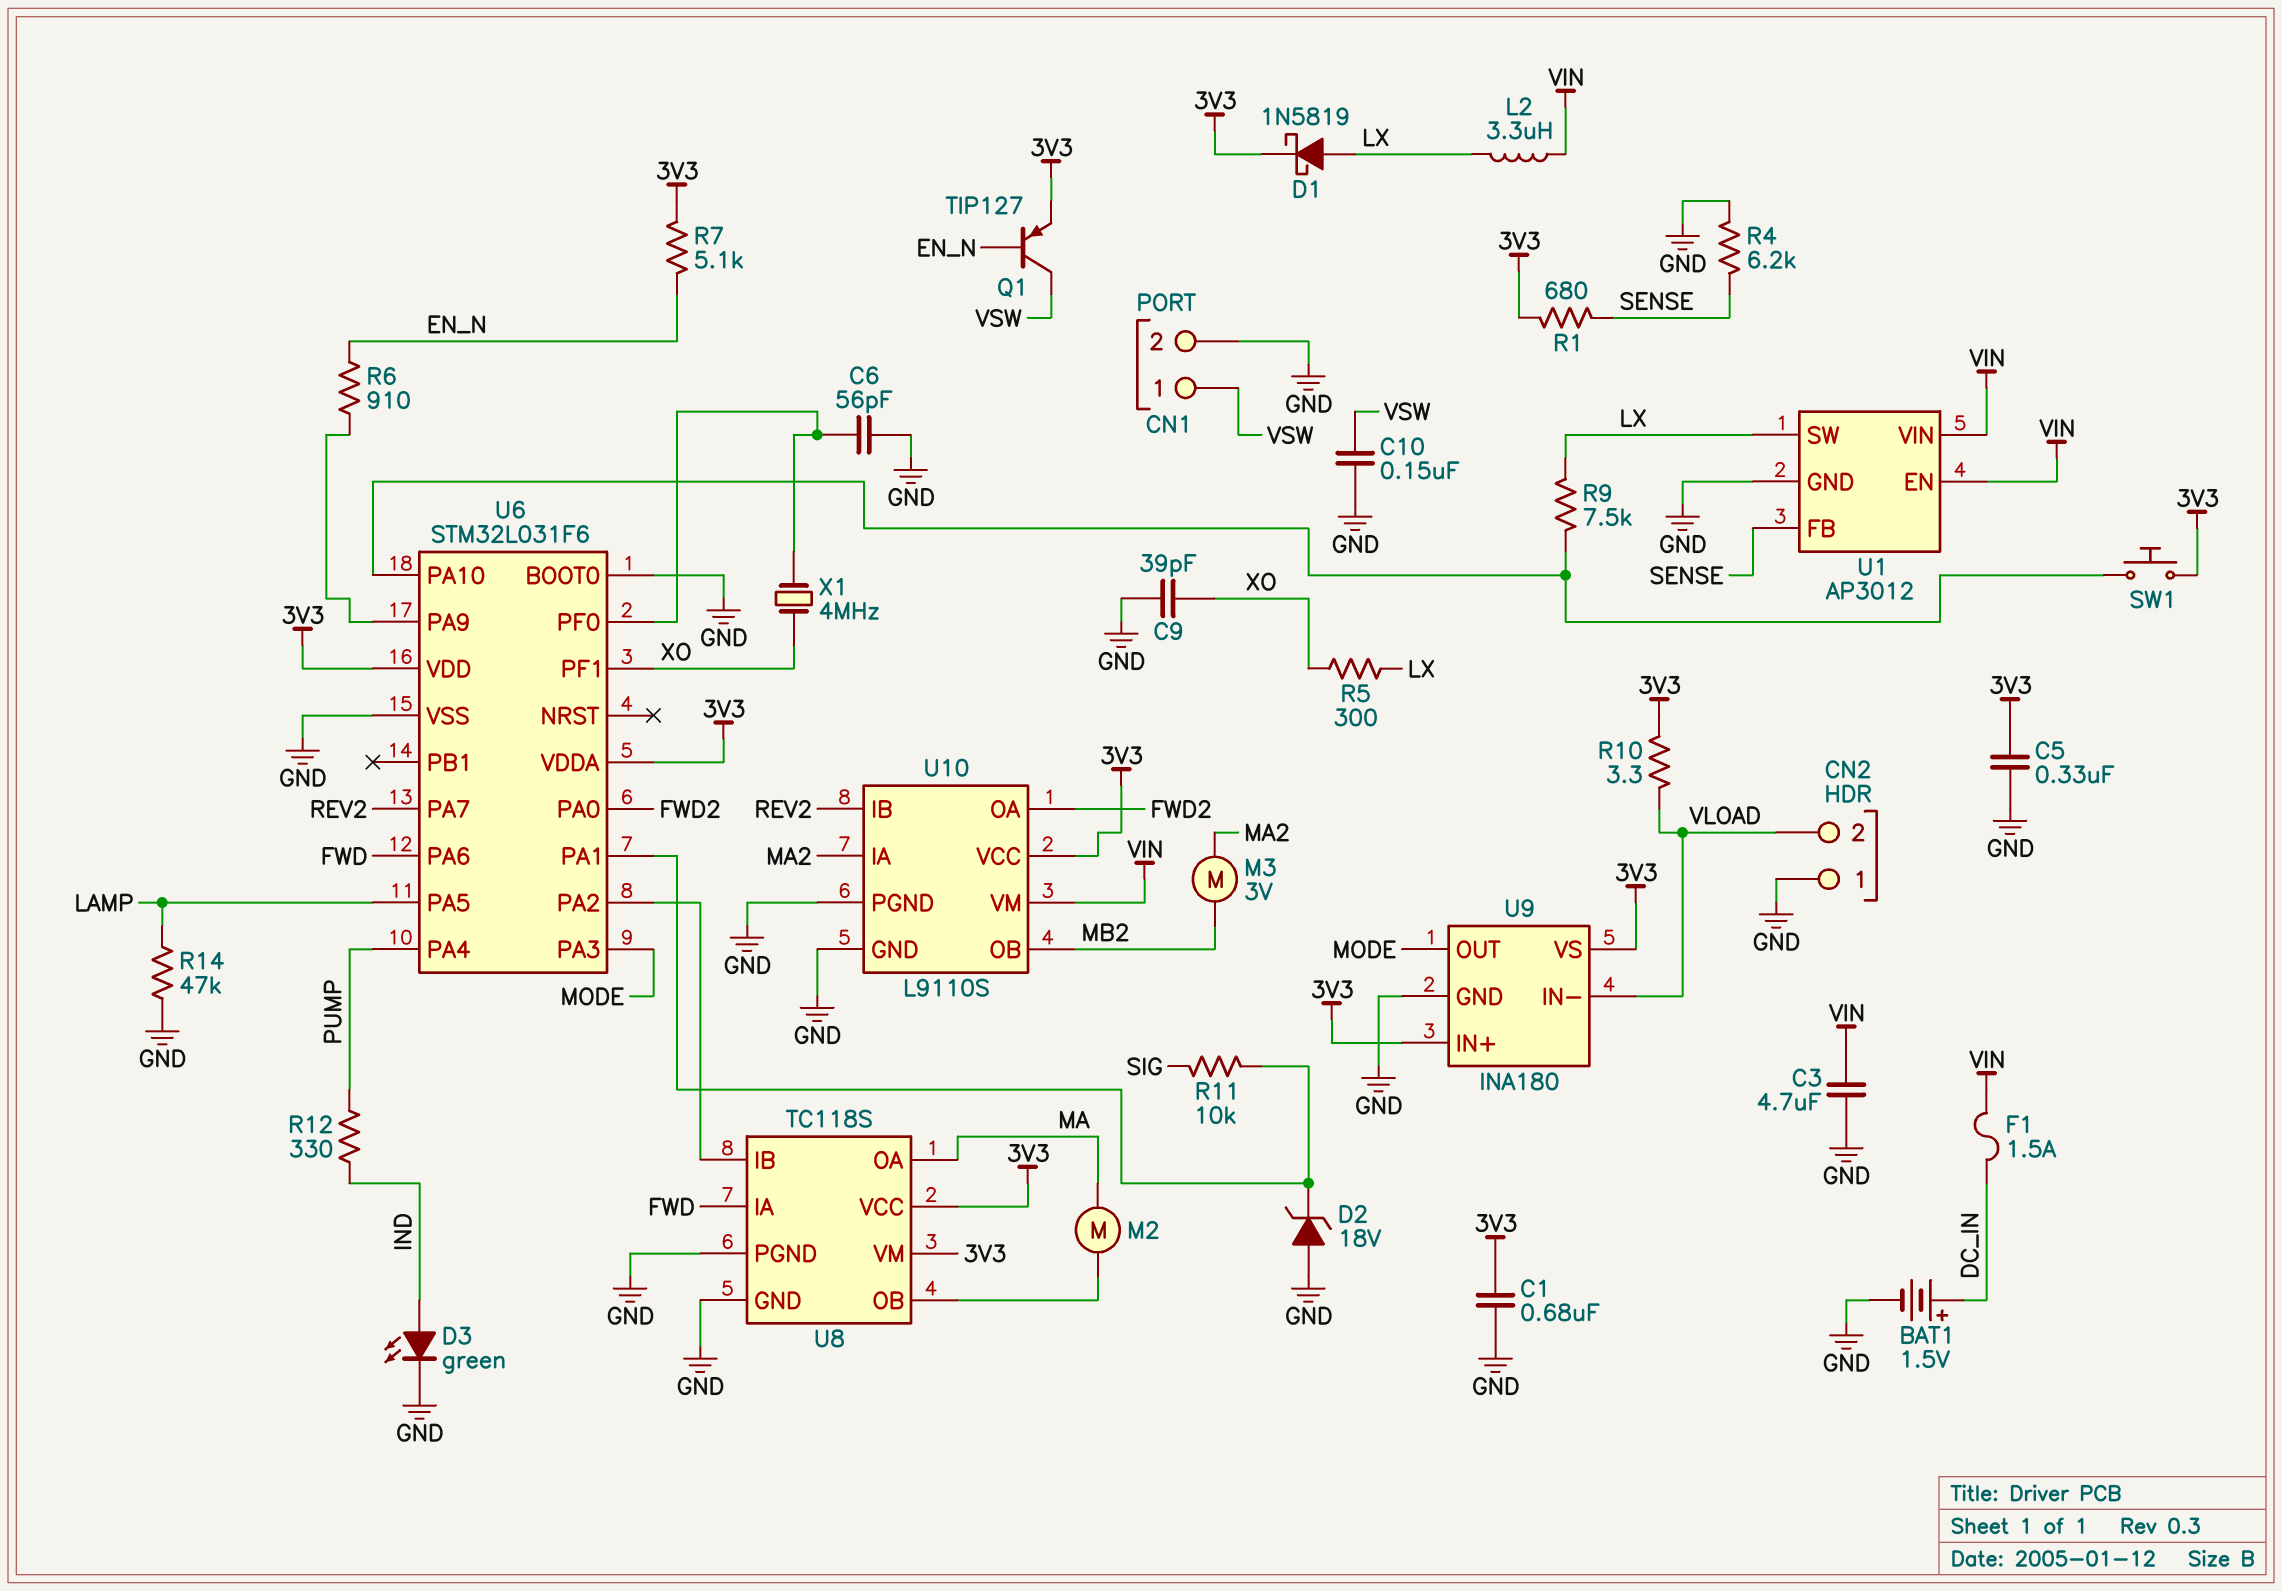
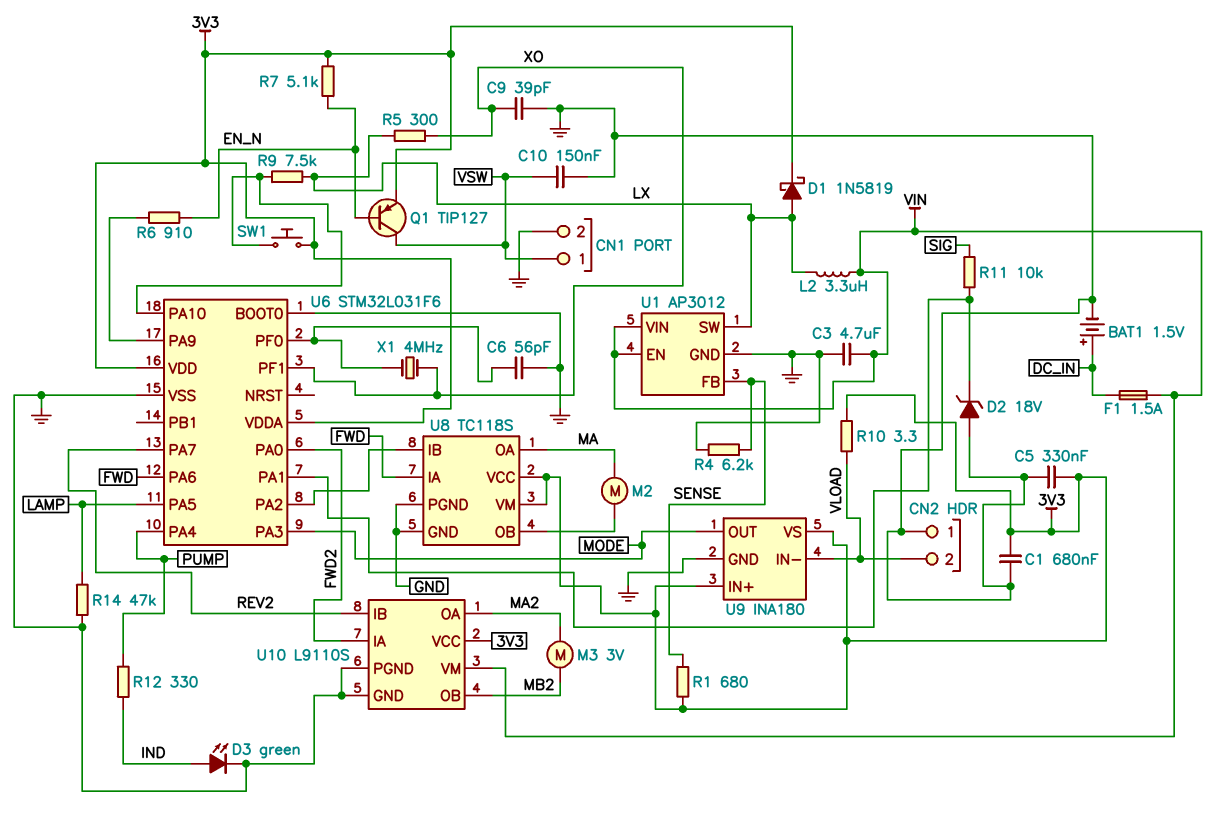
U10 pin IA: MA2 -> FWD2
U10 pin OA: FWD2 -> MA2

